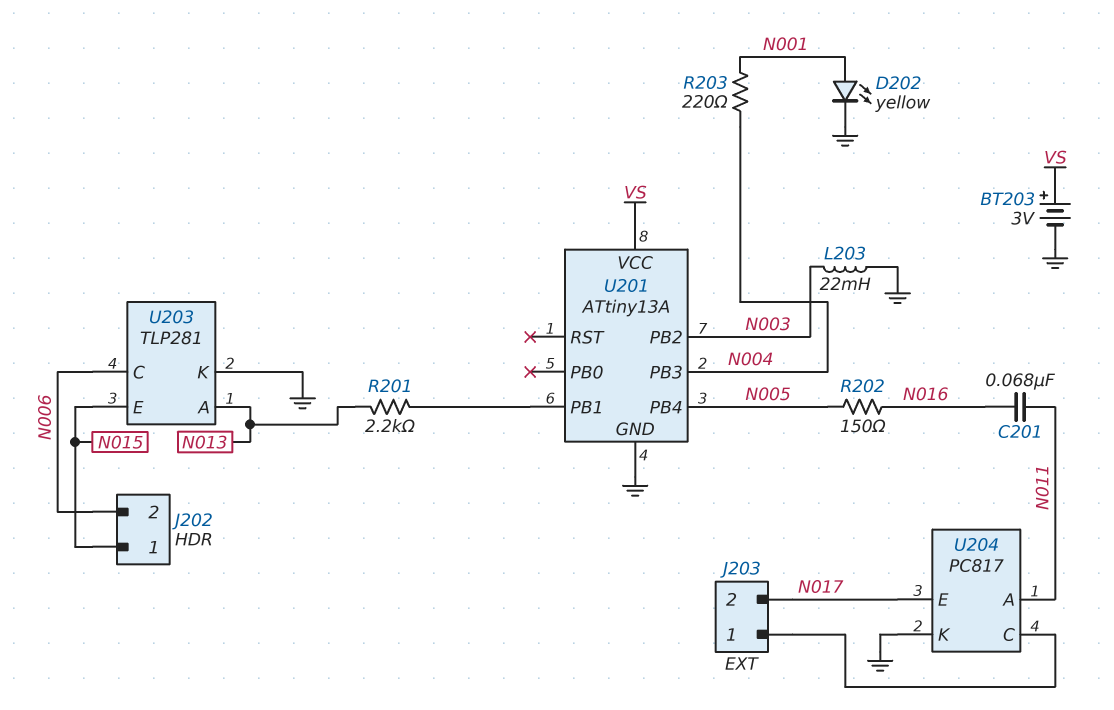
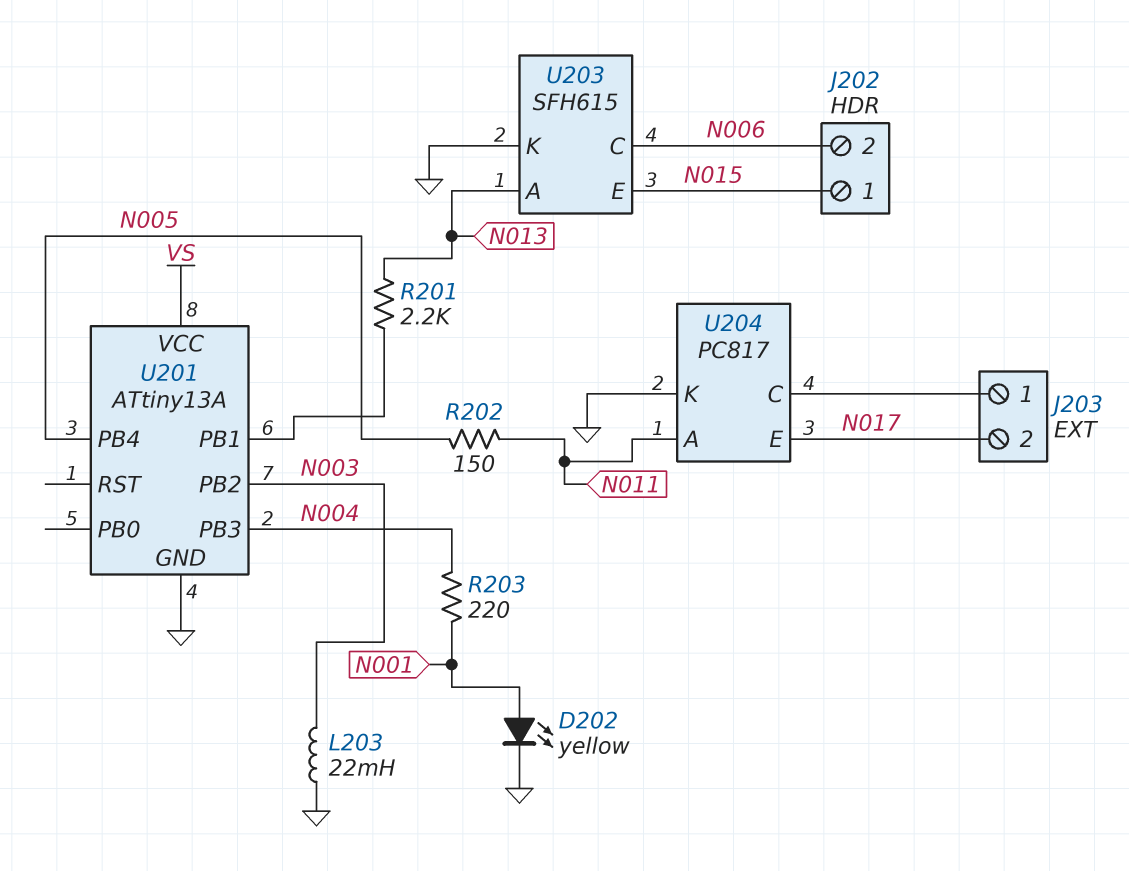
BT203: 3V (plus VS, minus GND) -> none
C201: 68nF (N011, N016) -> none
R202: 150 (N005, N016) -> 150 (N005, N011)
U203: TLP281 -> SFH615

